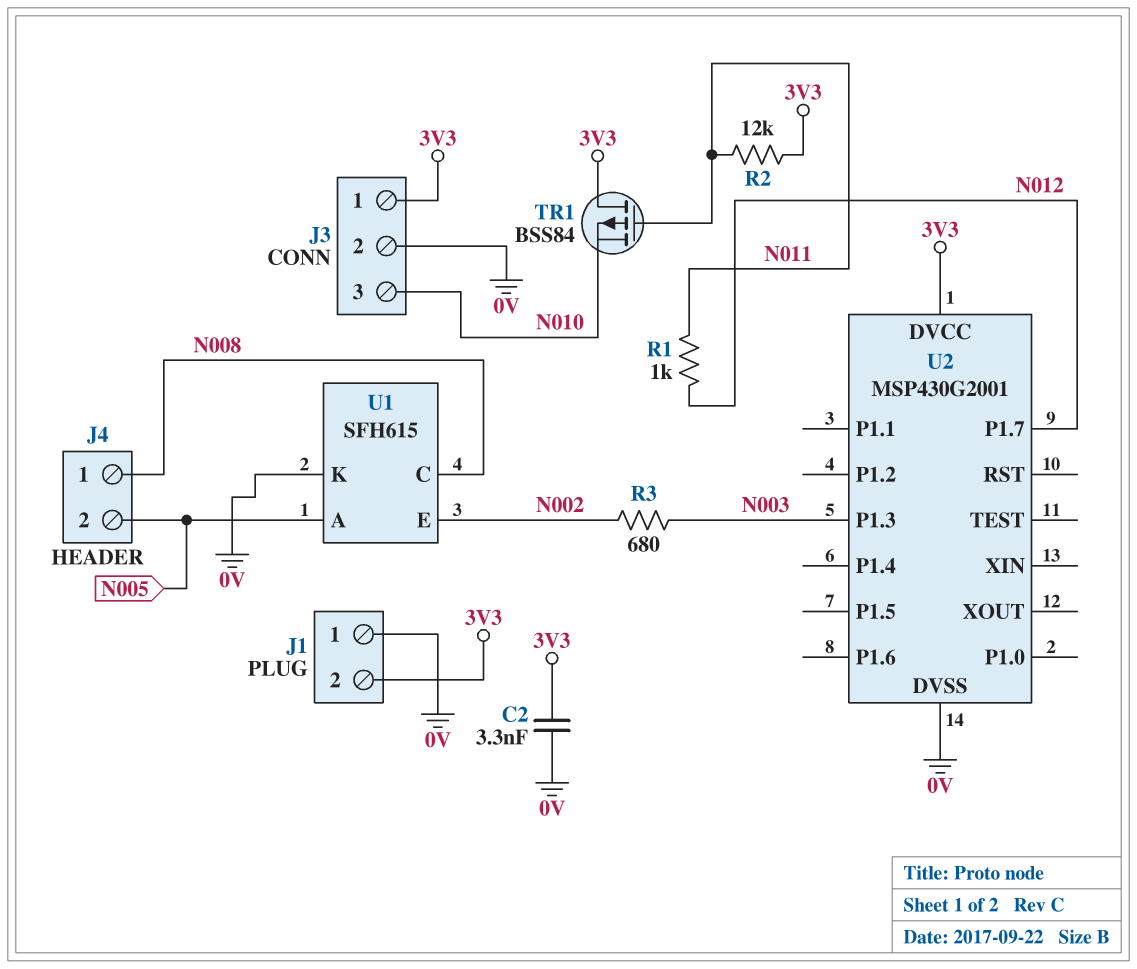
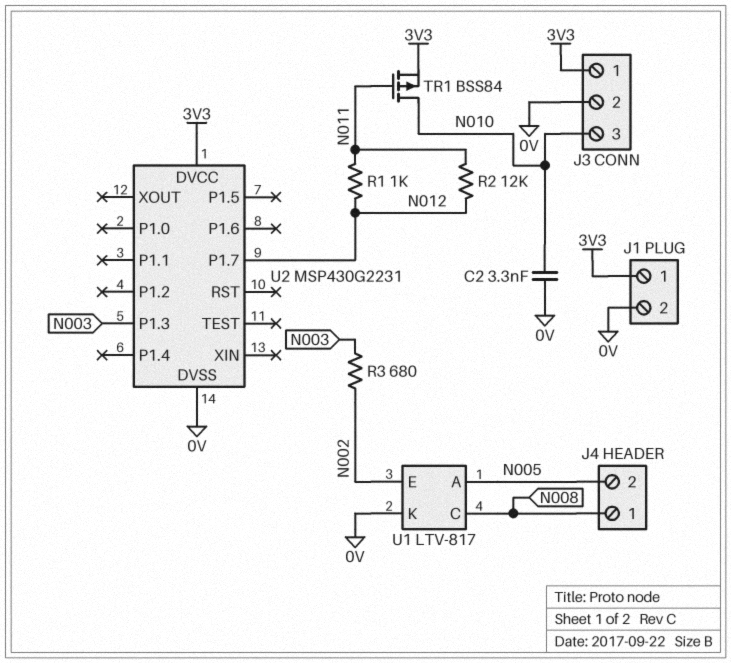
C2: 3.3nF (0V, 3V3) -> 3.3nF (0V, N010)
J1 pin 1: 0V -> 3V3
J1 pin 2: 3V3 -> 0V
R2: 12k (3V3, N011) -> 12k (N011, N012)
TR1: PMOS BSS84 (G N011, D 3V3, S N010) -> PMOS BSS84 (G N011, D N010, S 3V3)
U1: SFH615 -> LTV-817
U2: MSP430G2001 -> MSP430G2231

